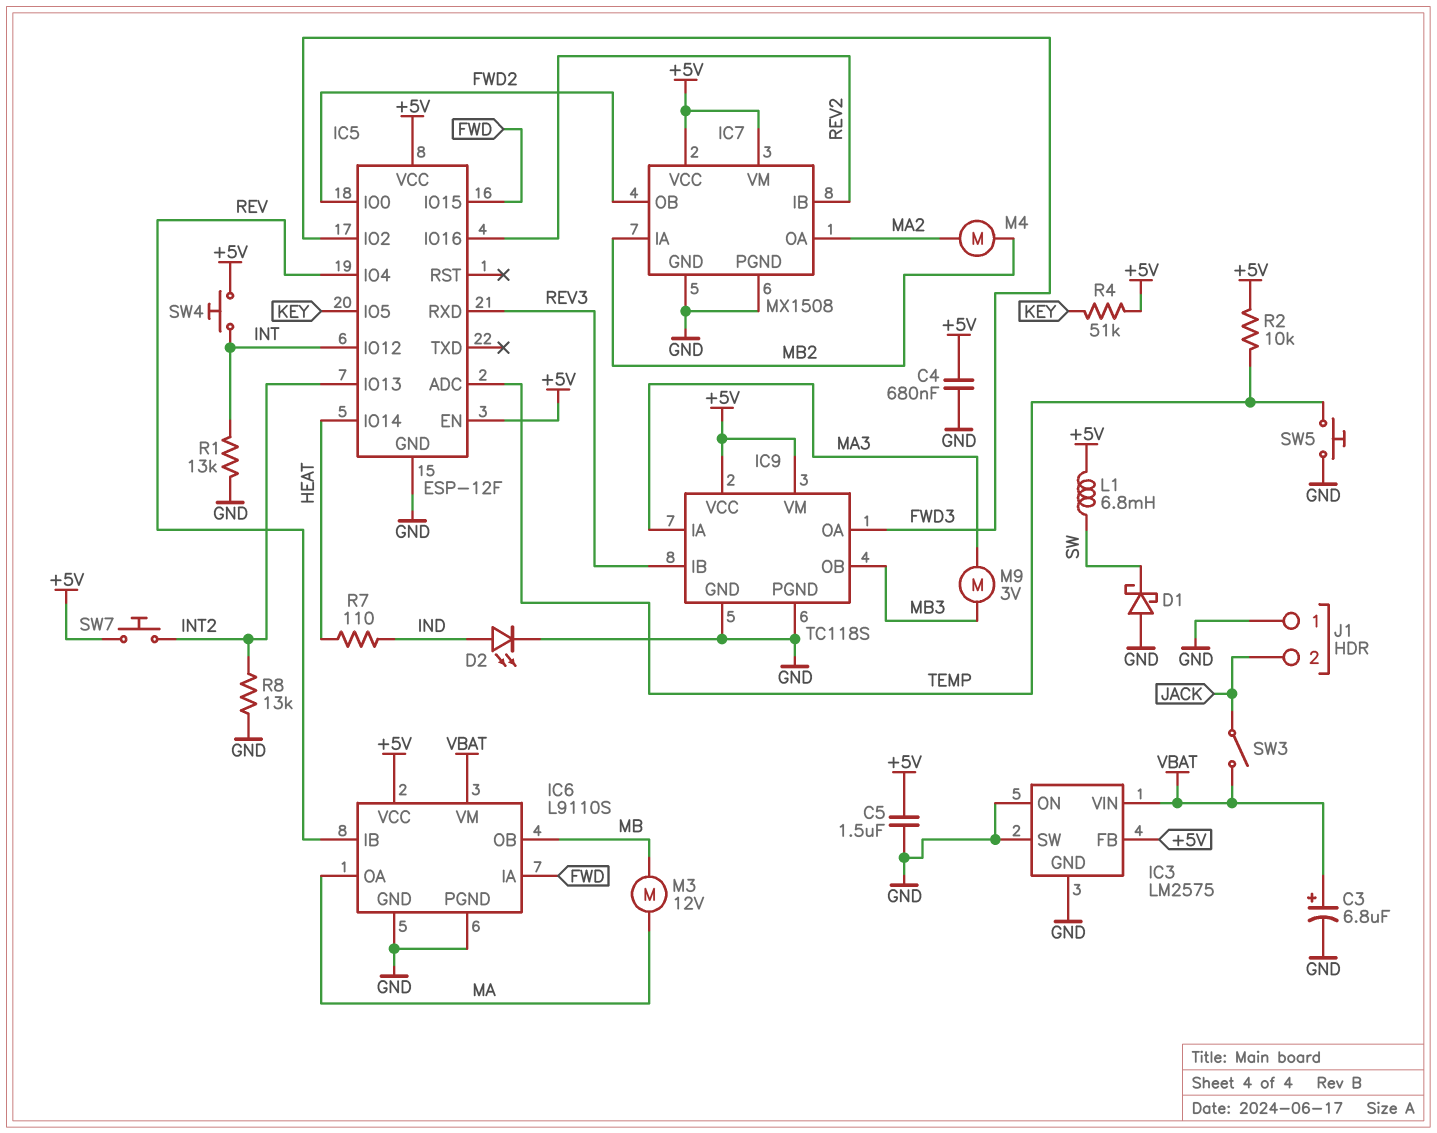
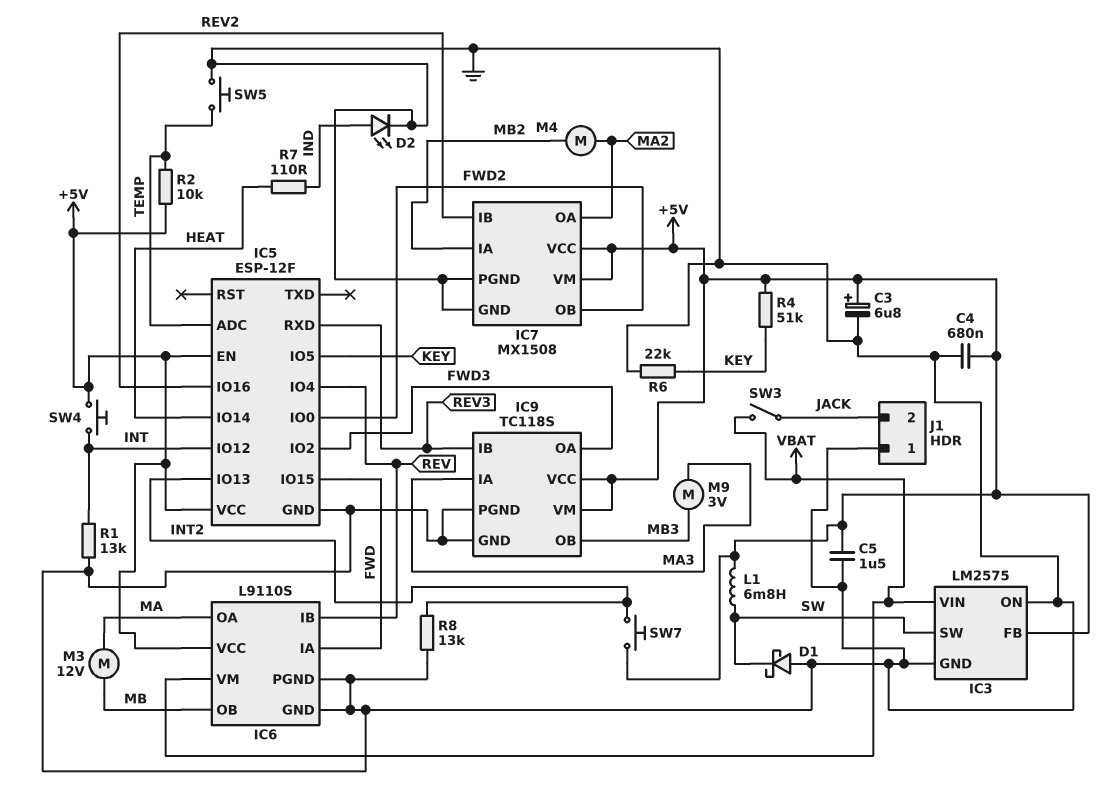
C3: 6.8uF (plus VBAT, minus GND) -> 6.8uF (plus +5V, minus GND)
IC3 pin SW: GND -> SW
R6: none -> 22k (GND, KEY)

